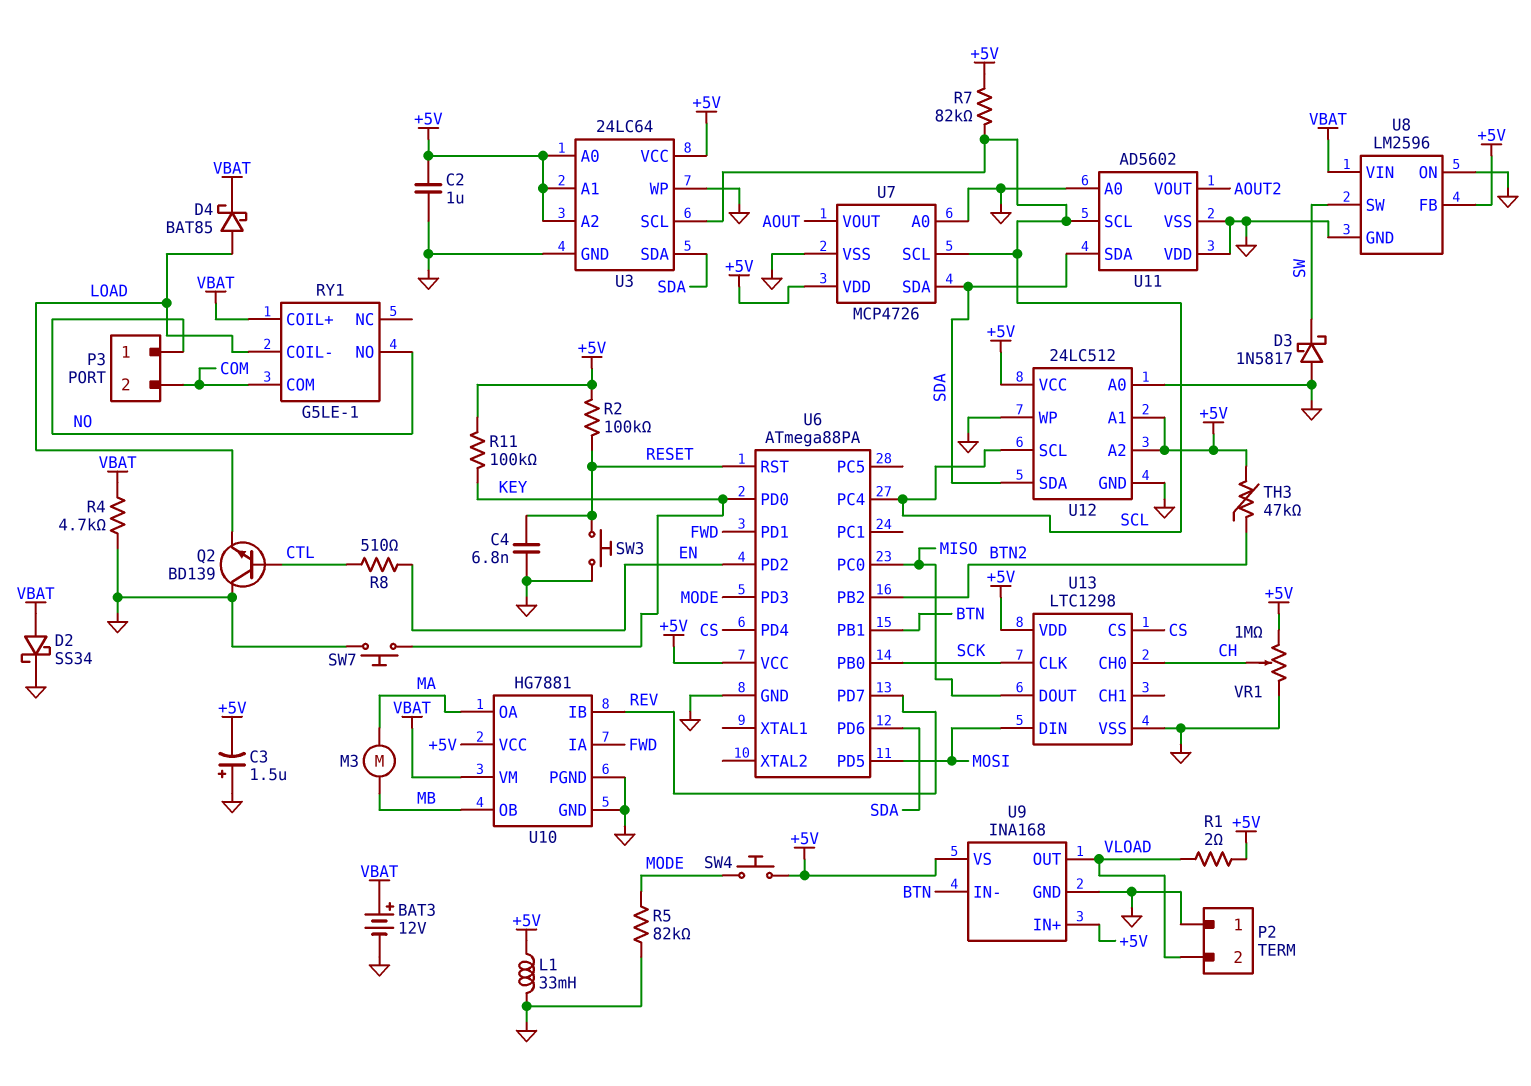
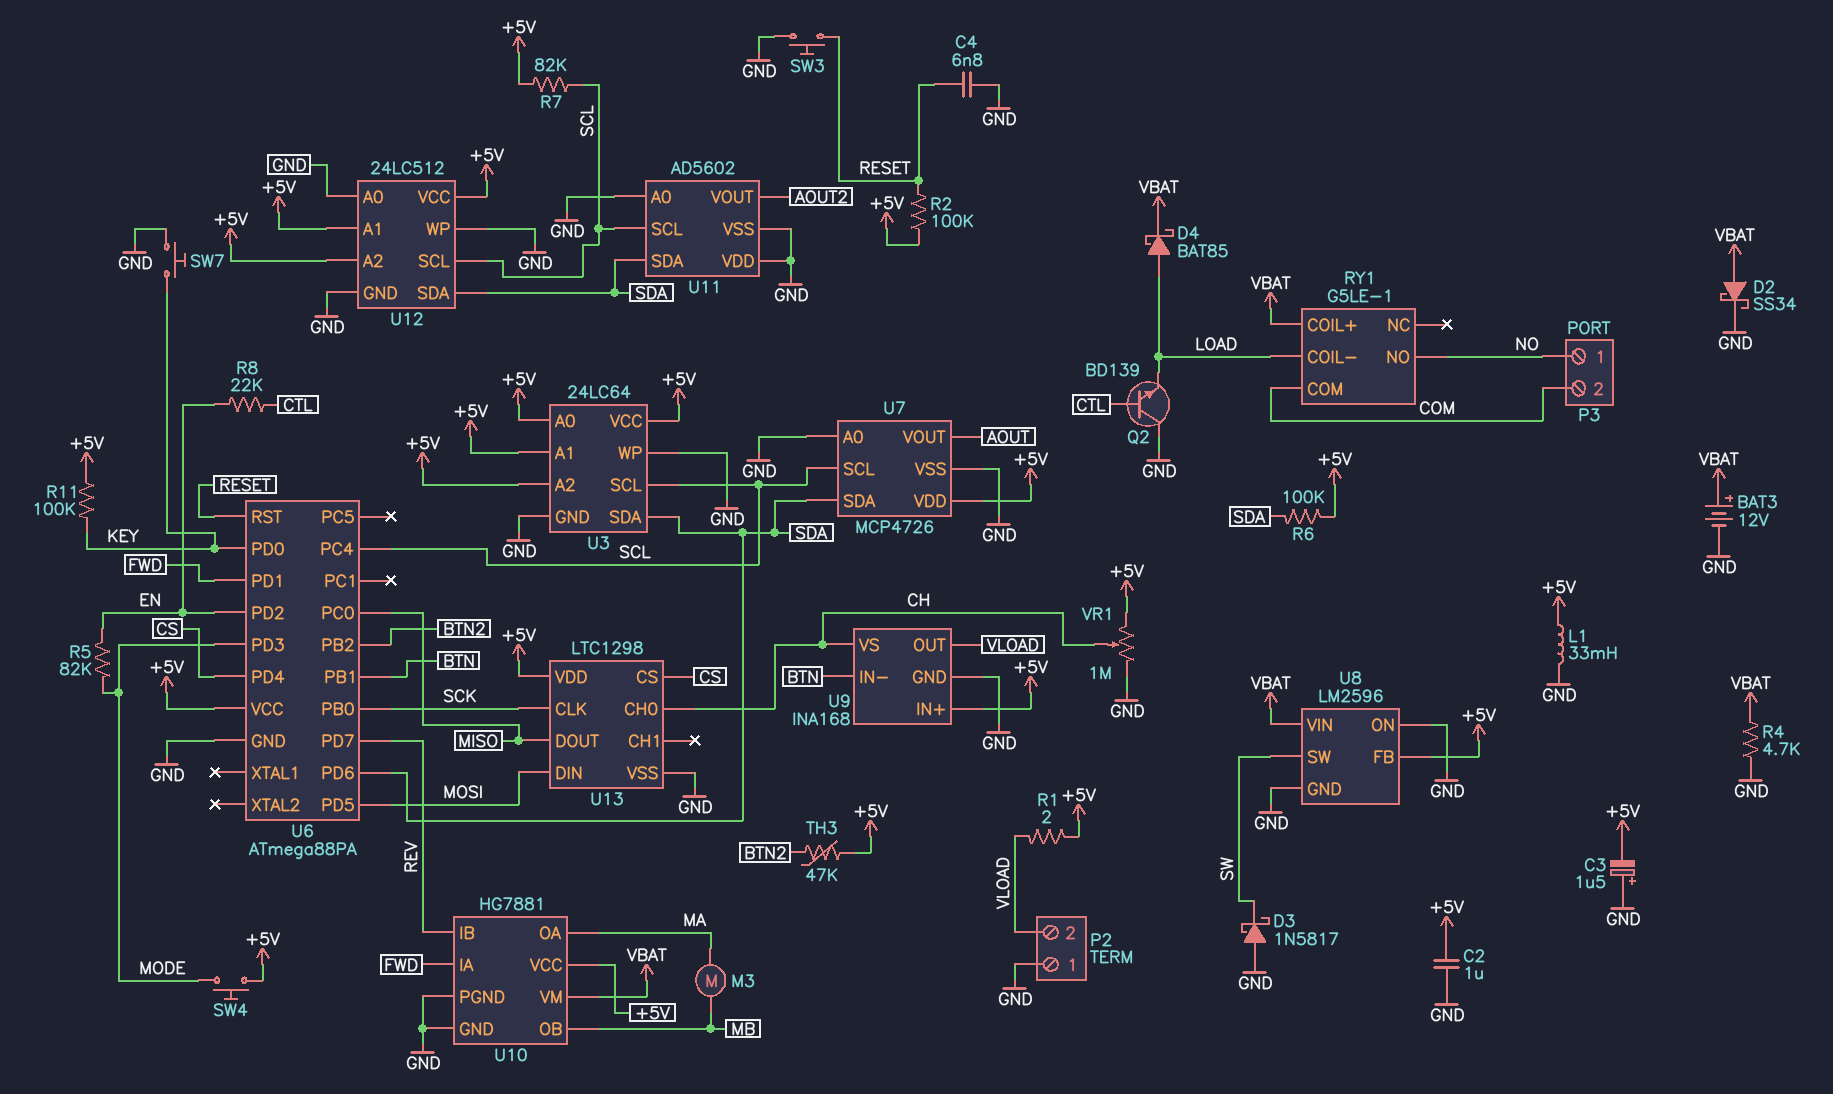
R5: 82k (GND, MODE) -> 82k (EN, MODE)
R6: none -> 100k (+5V, SDA)
R8: 510 (CTL, EN) -> 22k (CTL, EN)
U9 pin VS: +5V -> CH

